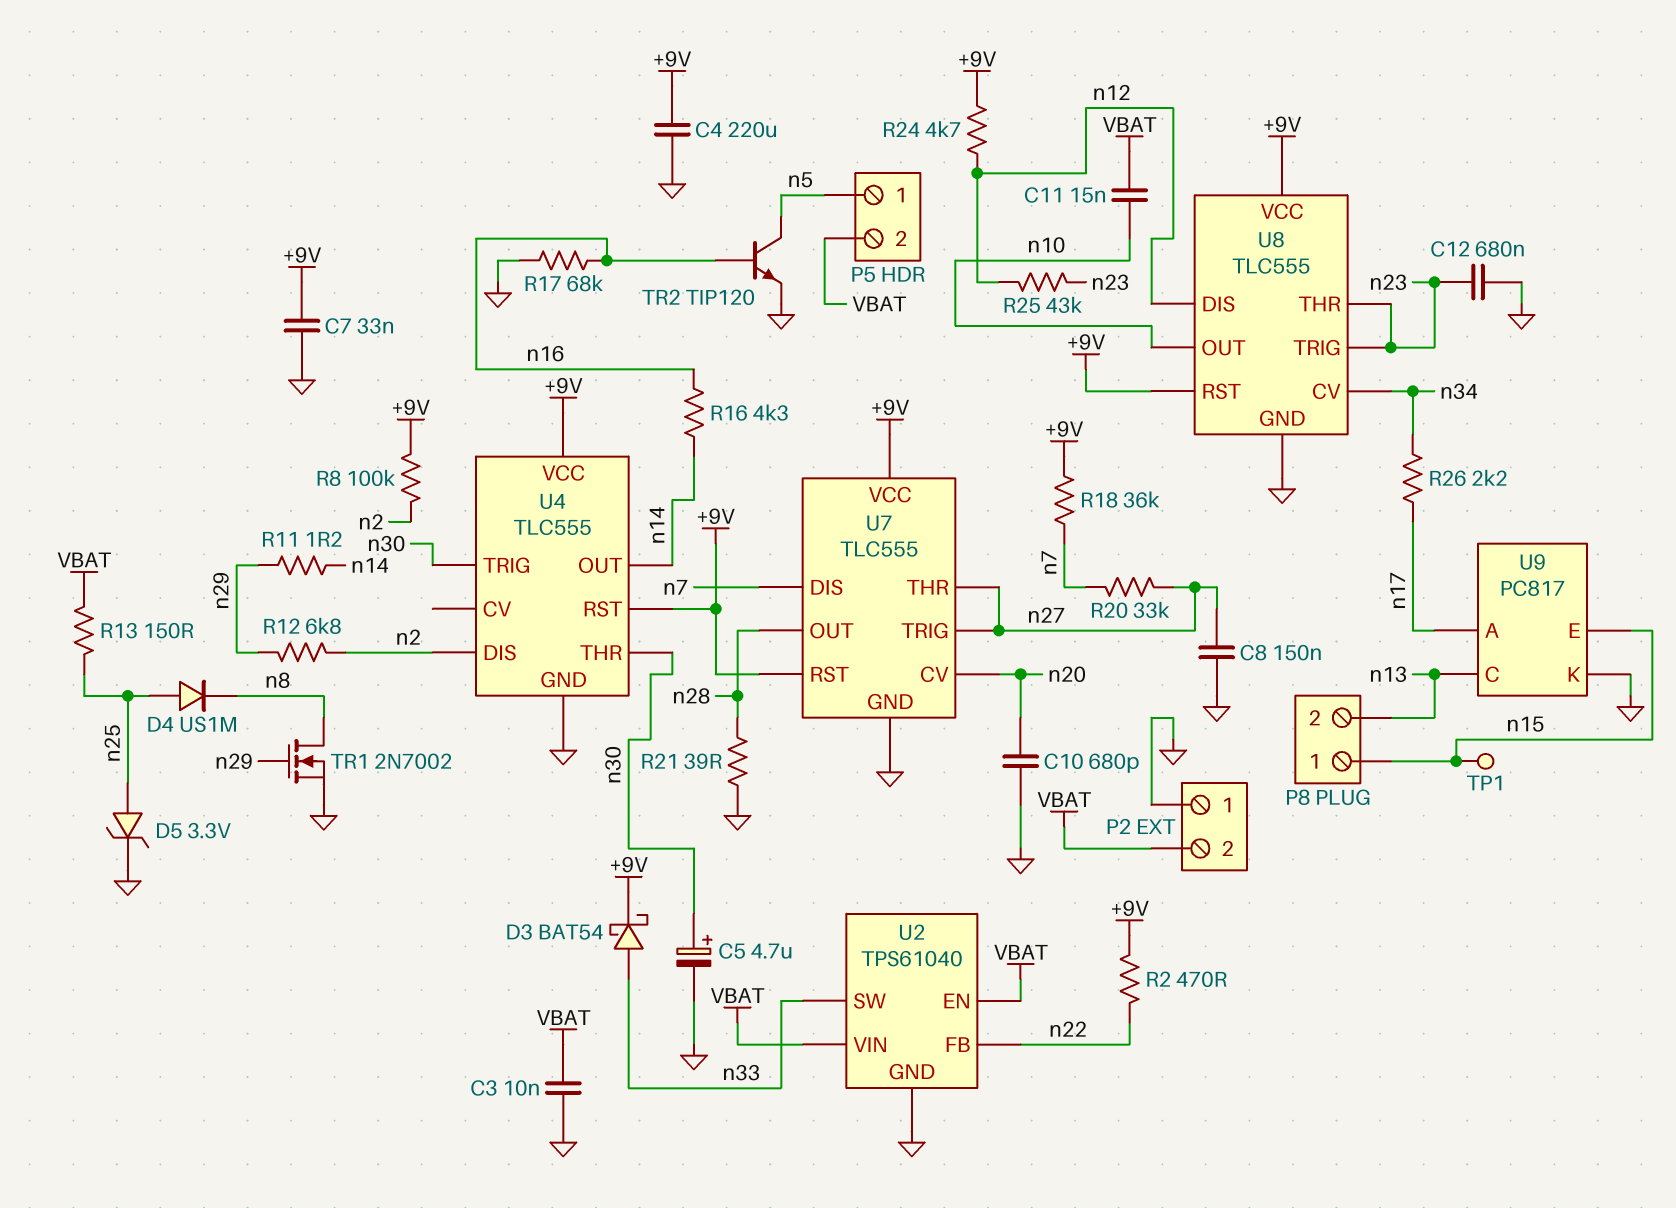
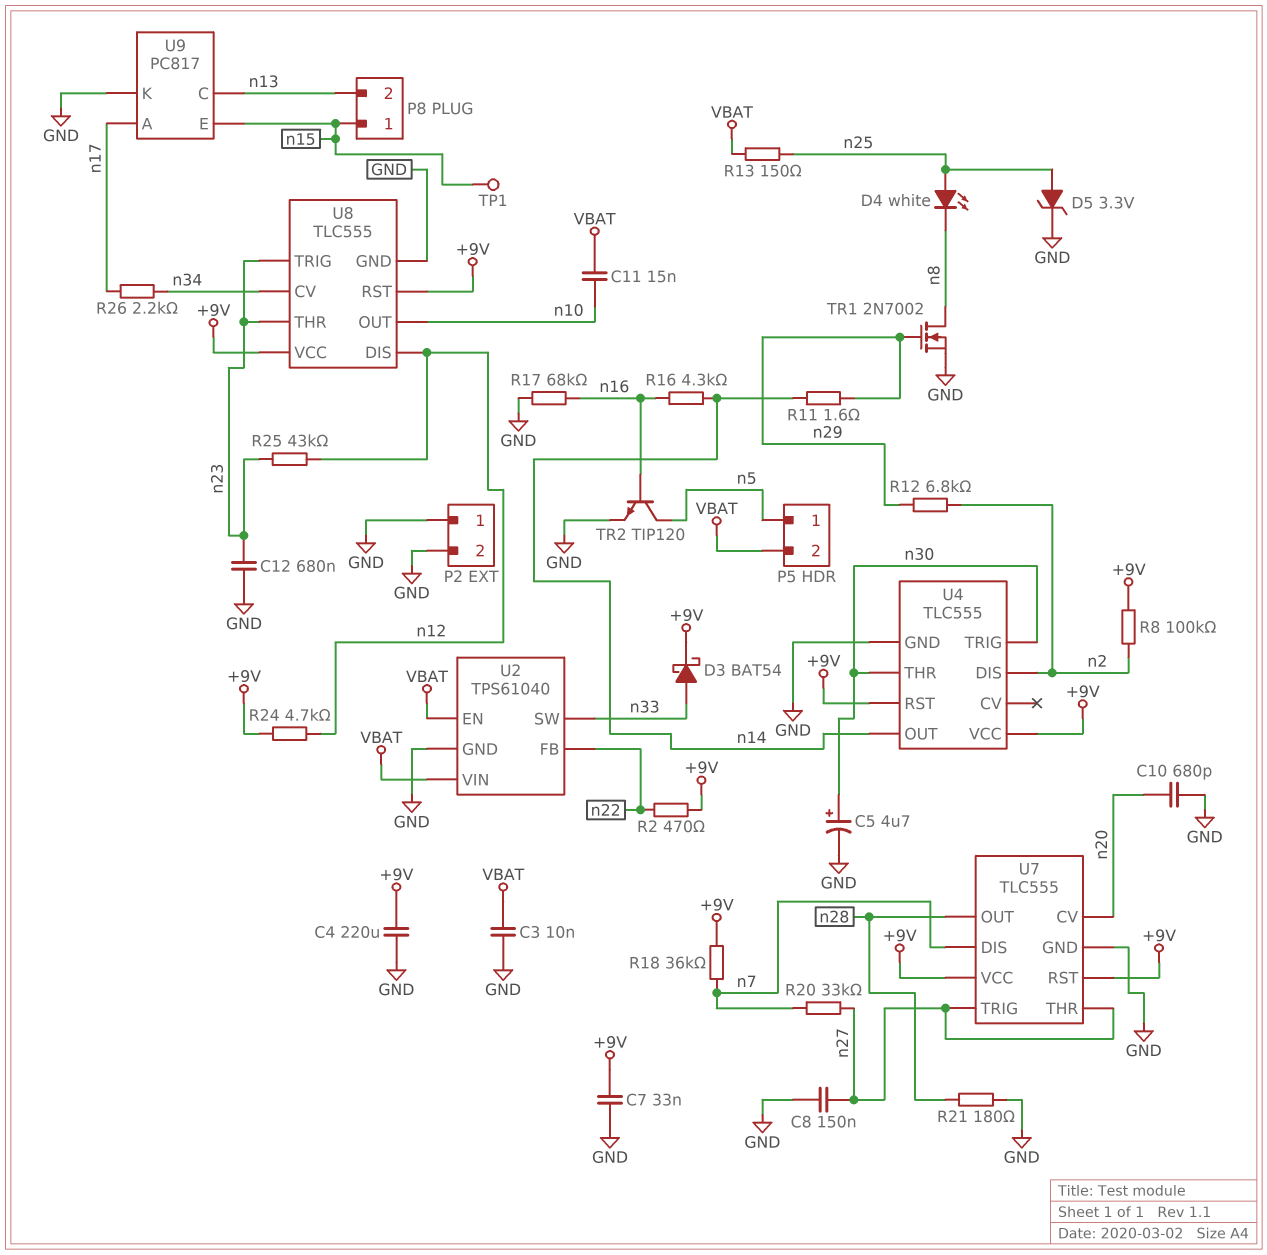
D4: diode US1M (A n25, K n8) -> LED white (A n25, K n8)
P2 pin 2: VBAT -> GND
R11: 1.2 (n14, n29) -> 1.6 (n14, n29)
R21: 39 (GND, n28) -> 180 (GND, n28)

